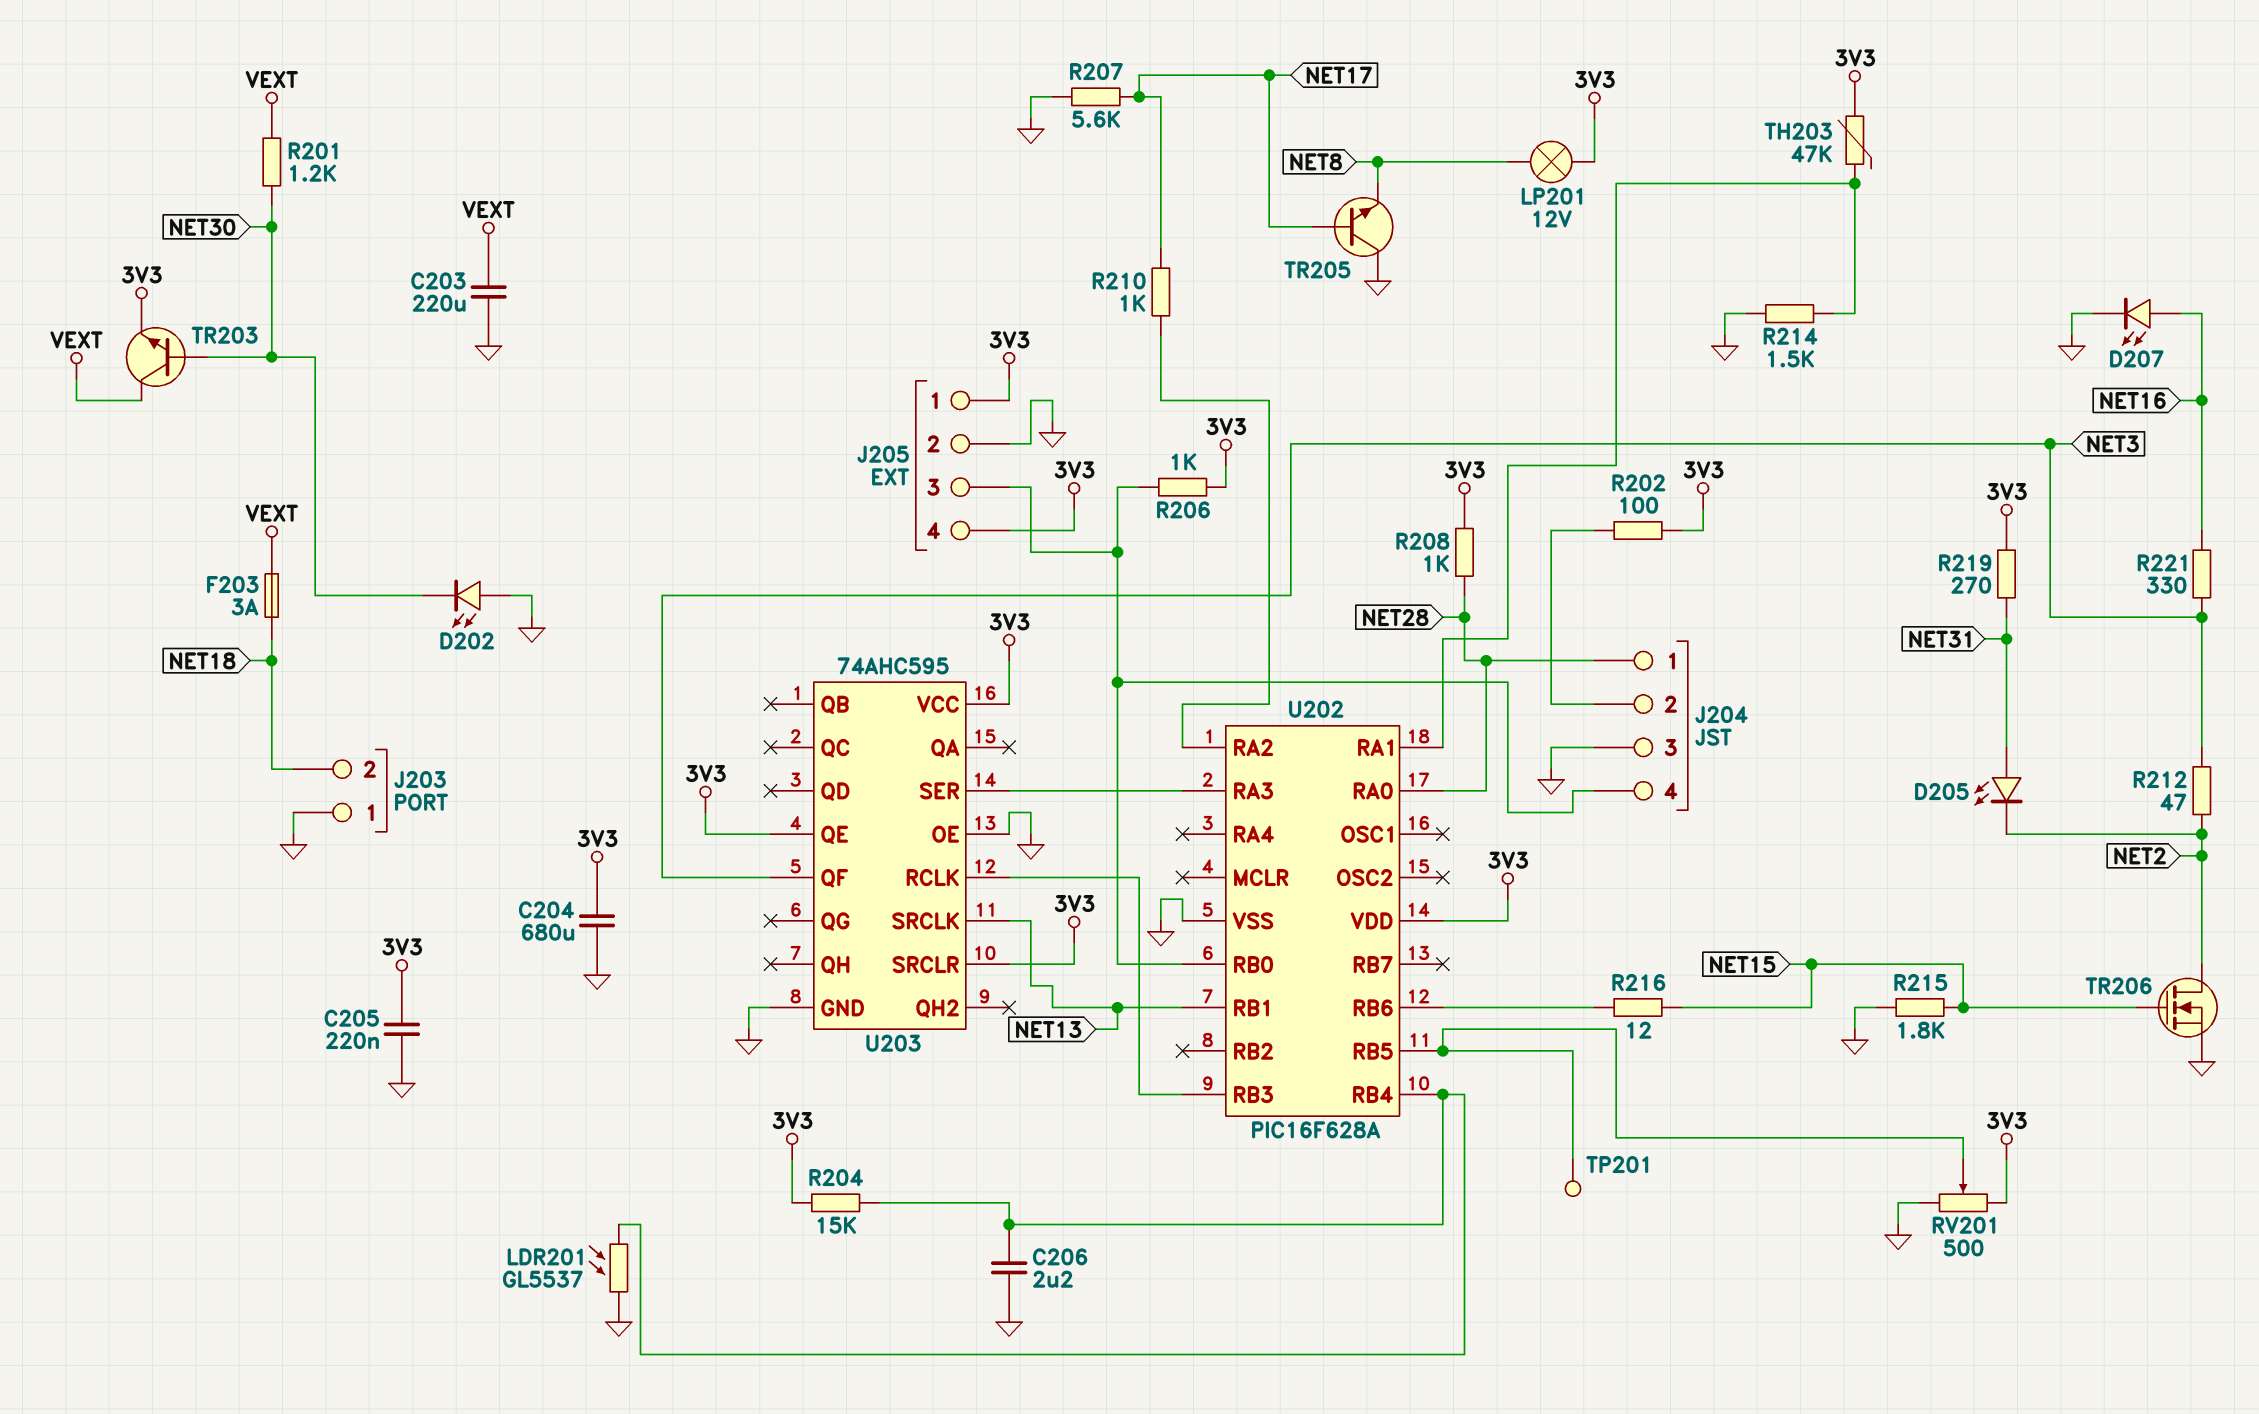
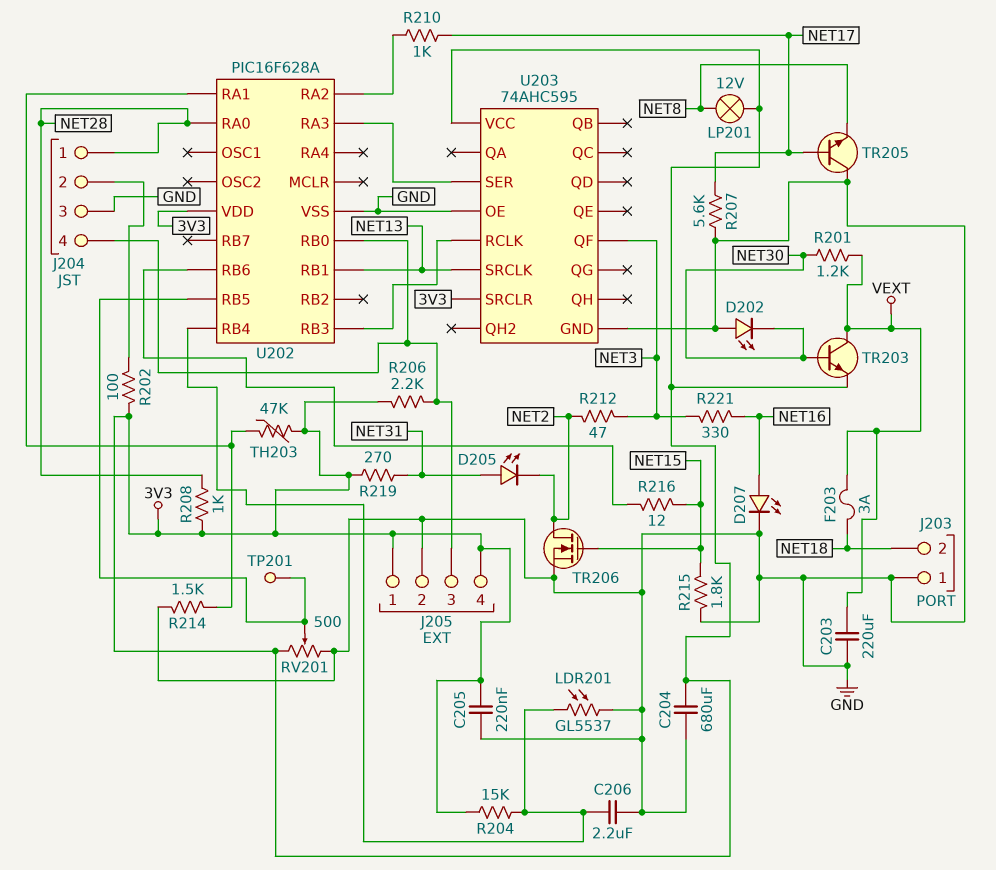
R206: 1k (3V3, J204/4) -> 2.2k (3V3, J204/4)
U203 pin QE: 3V3 -> none

